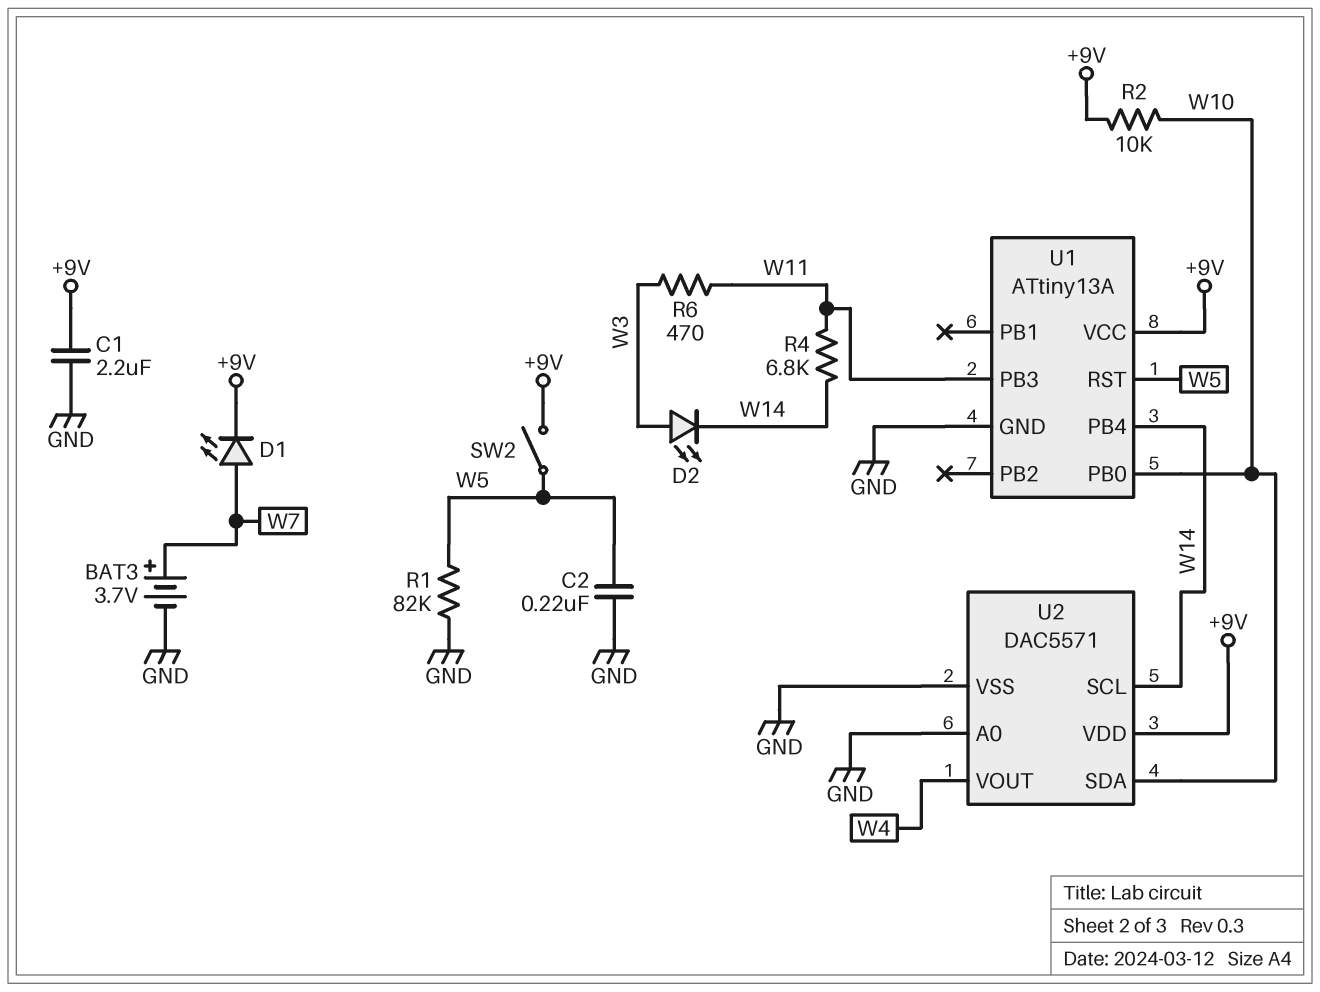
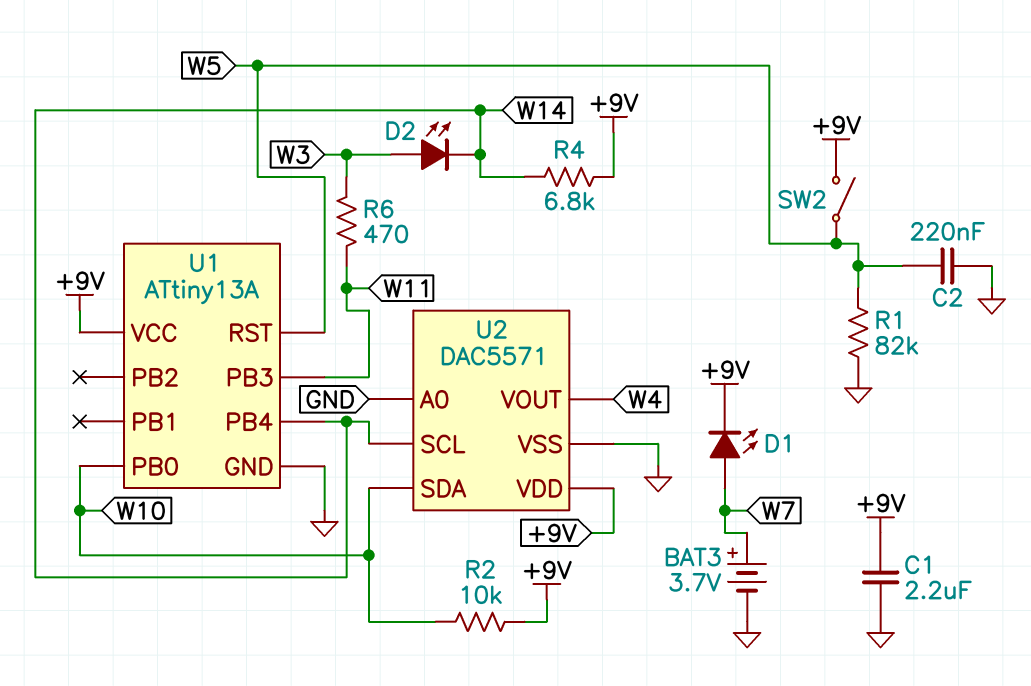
R4: 6.8k (W11, W14) -> 6.8k (+9V, W14)

